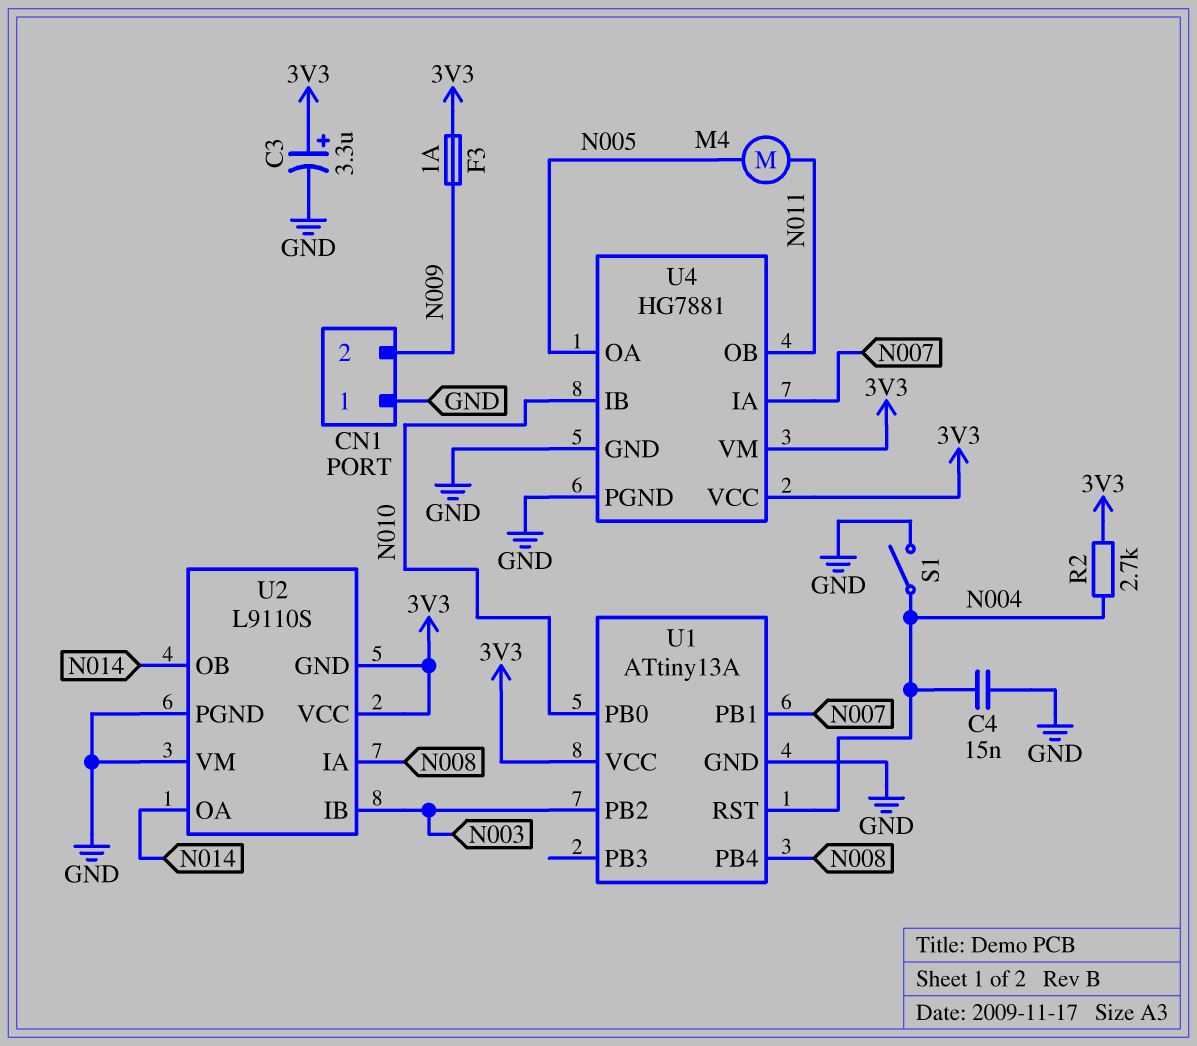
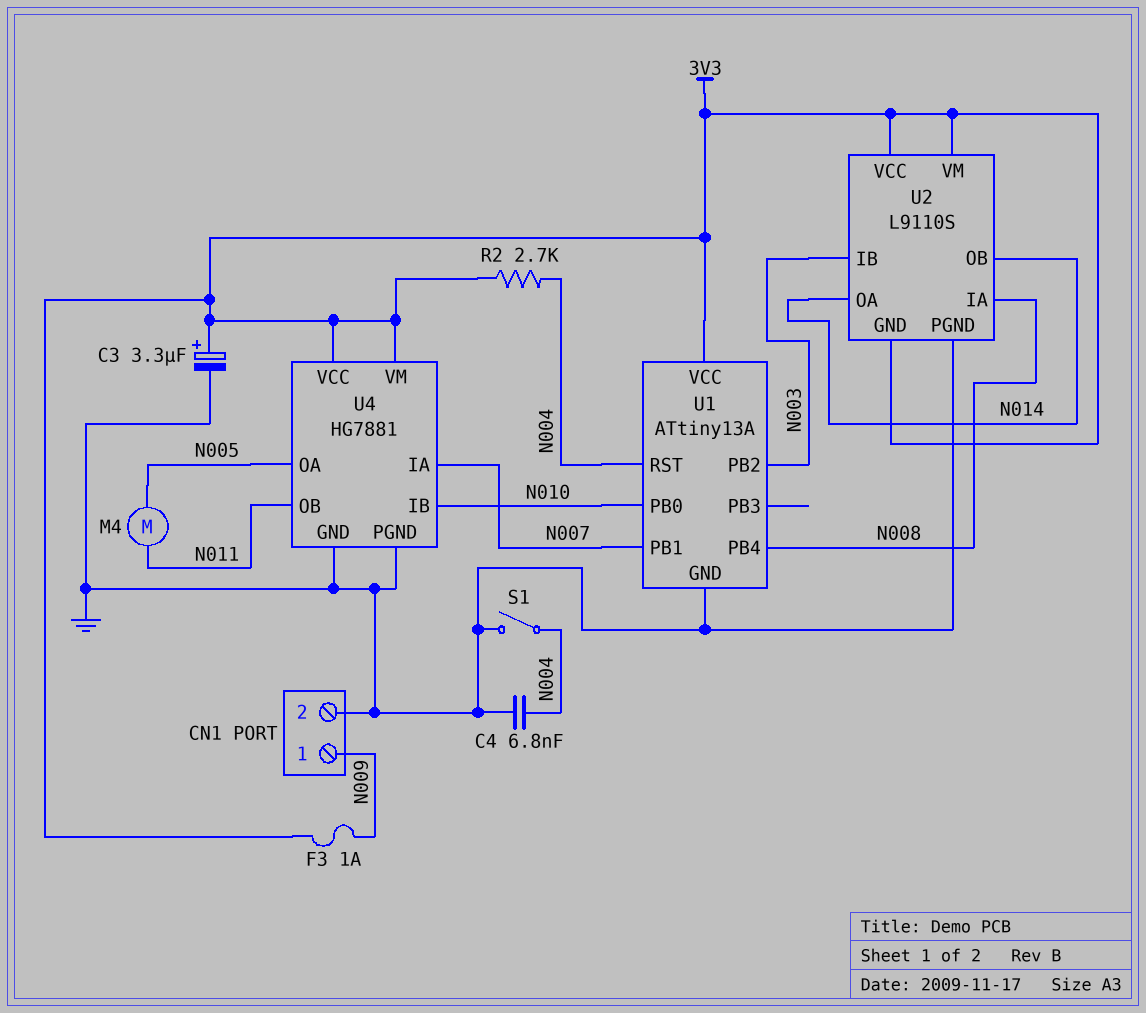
C4: 15nF (GND, N004) -> 6.8nF (GND, N004)
CN1 pin 1: GND -> N009
CN1 pin 2: N009 -> GND
U2 pin VM: GND -> 3V3

